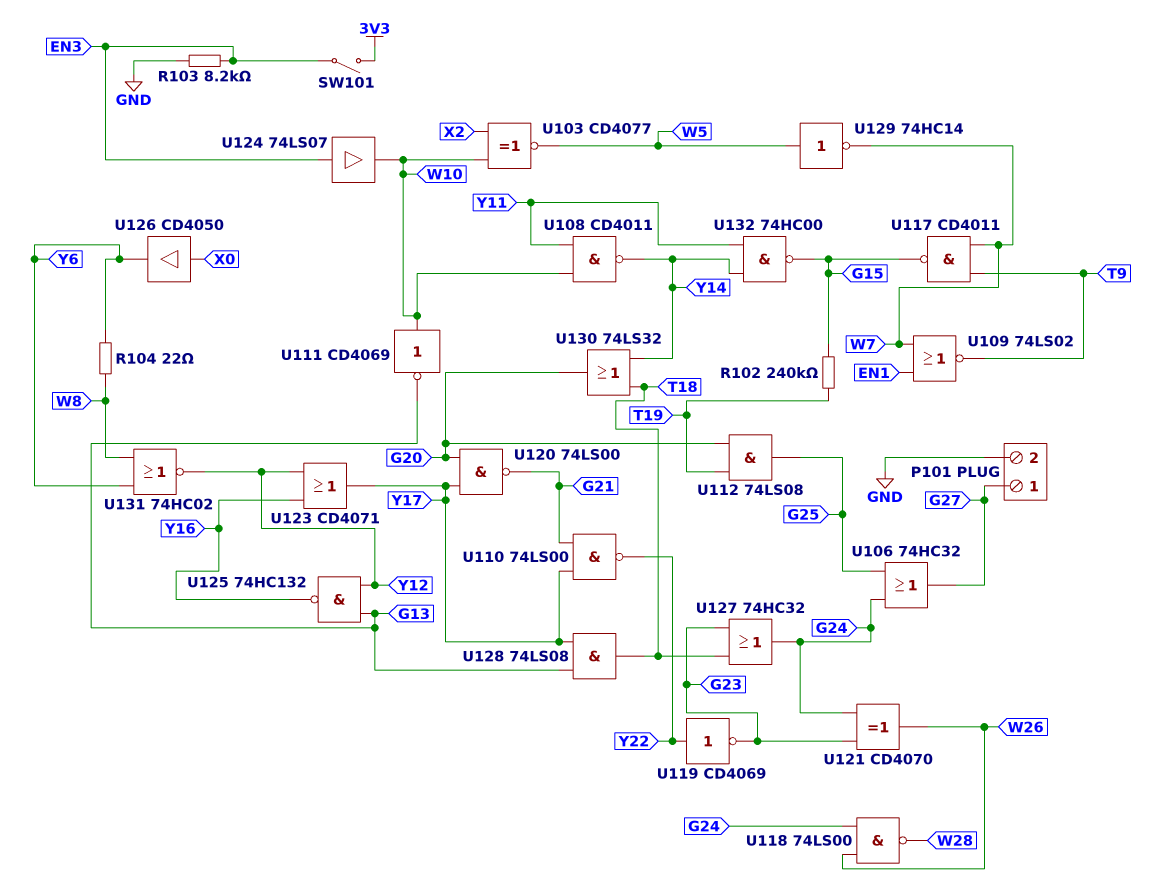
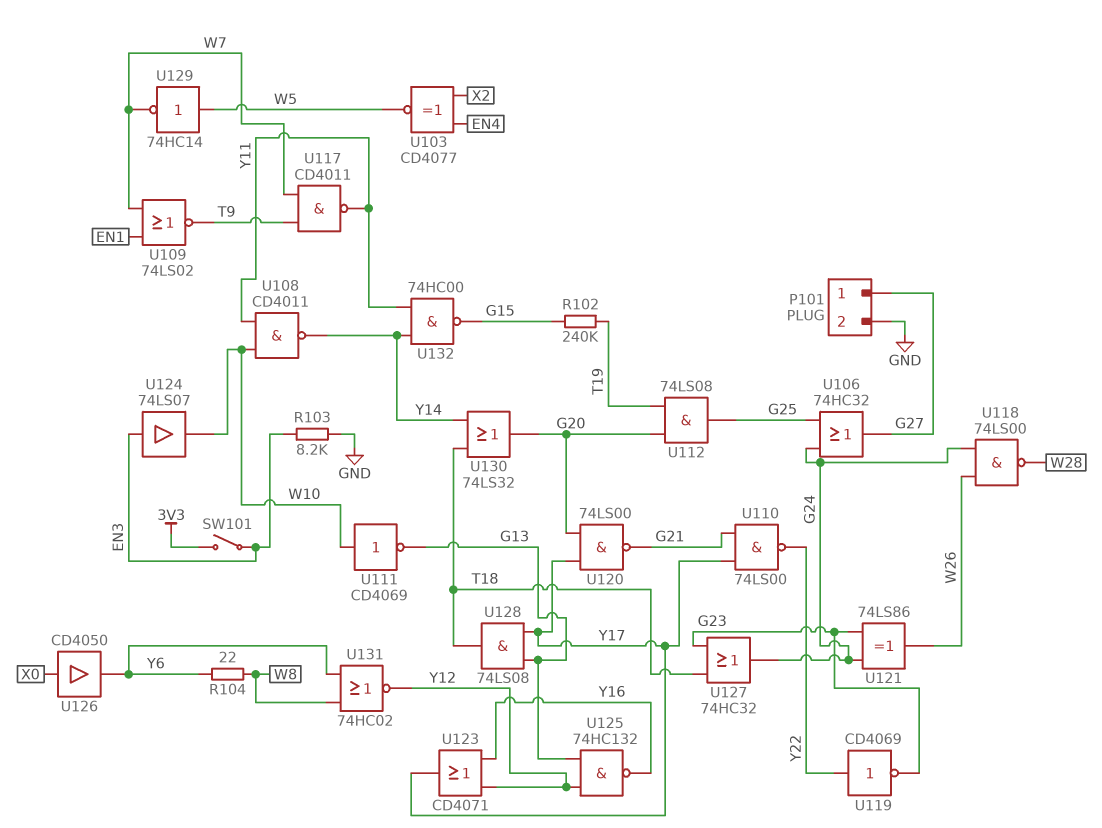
U103: XNOR CD4077 (in W10, in X2, out W5) -> XNOR CD4077 (in EN4, in X2, out W5)
U117: NAND CD4011 (in T9, in W7, out G15) -> NAND CD4011 (in T9, in W7, out Y11)
U121: XOR CD4070 (in G23, in G24, out W26) -> XOR 74LS86 (in G23, in G24, out W26)

